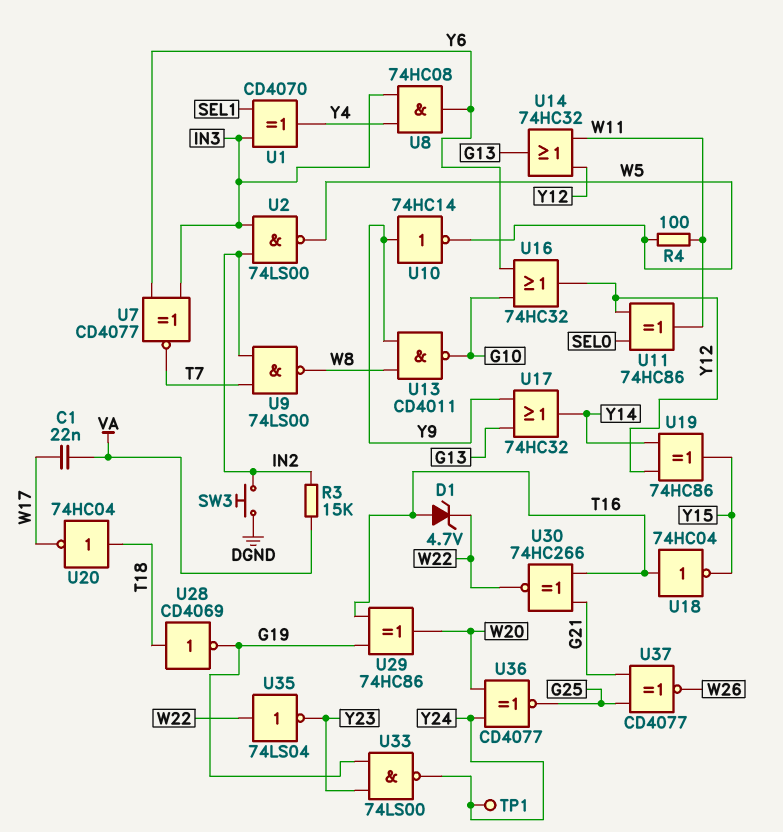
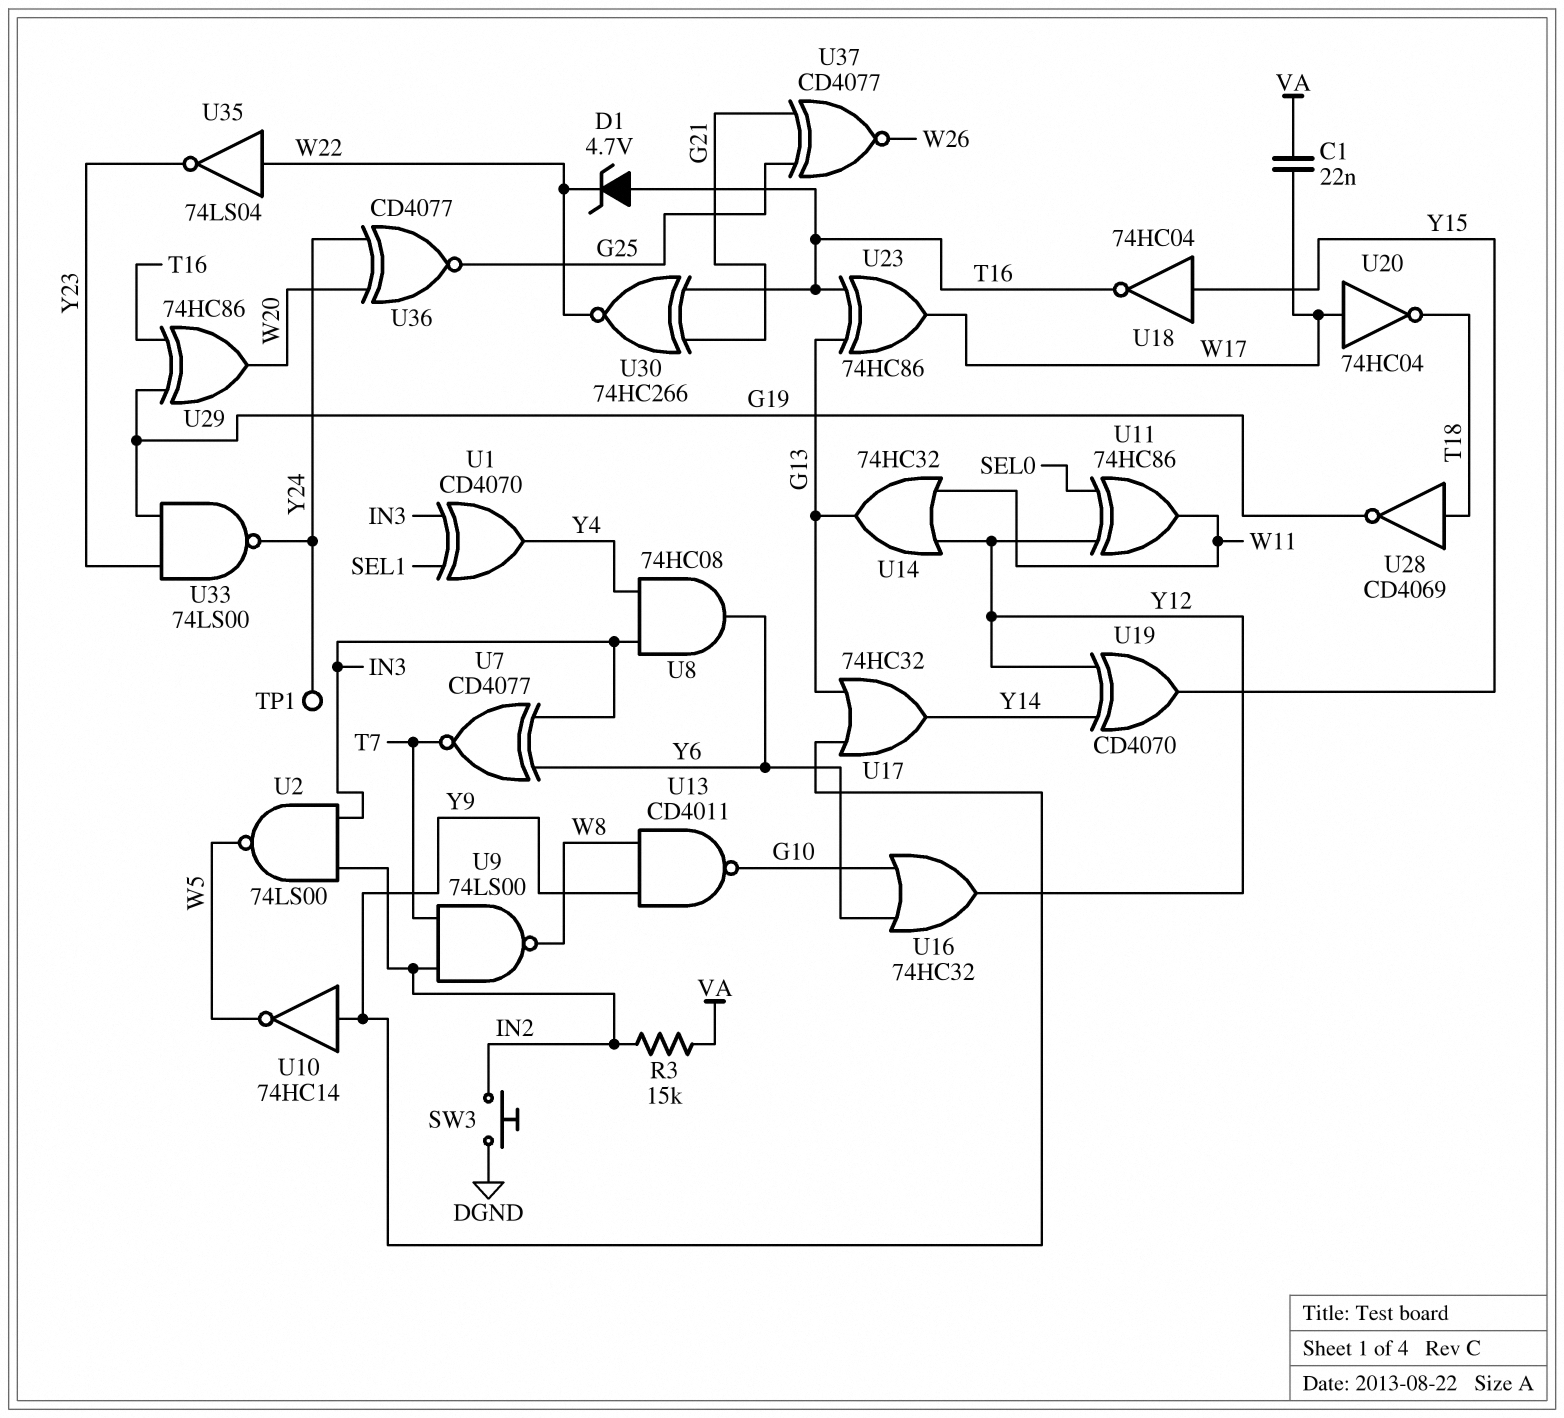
R4: 100 (W5, W11) -> none
U18: NOT 74HC04 (in T16, out Y15) -> NOT 74HC04 (in Y15, out T16)
U19: XOR 74HC86 (in Y12, in Y14, out Y15) -> XOR CD4070 (in Y12, in Y14, out Y15)
U20: NOT 74HC04 (in T18, out W17) -> NOT 74HC04 (in W17, out T18)
U23: none -> XOR 74HC86 (in G13, in T16, out W17)

